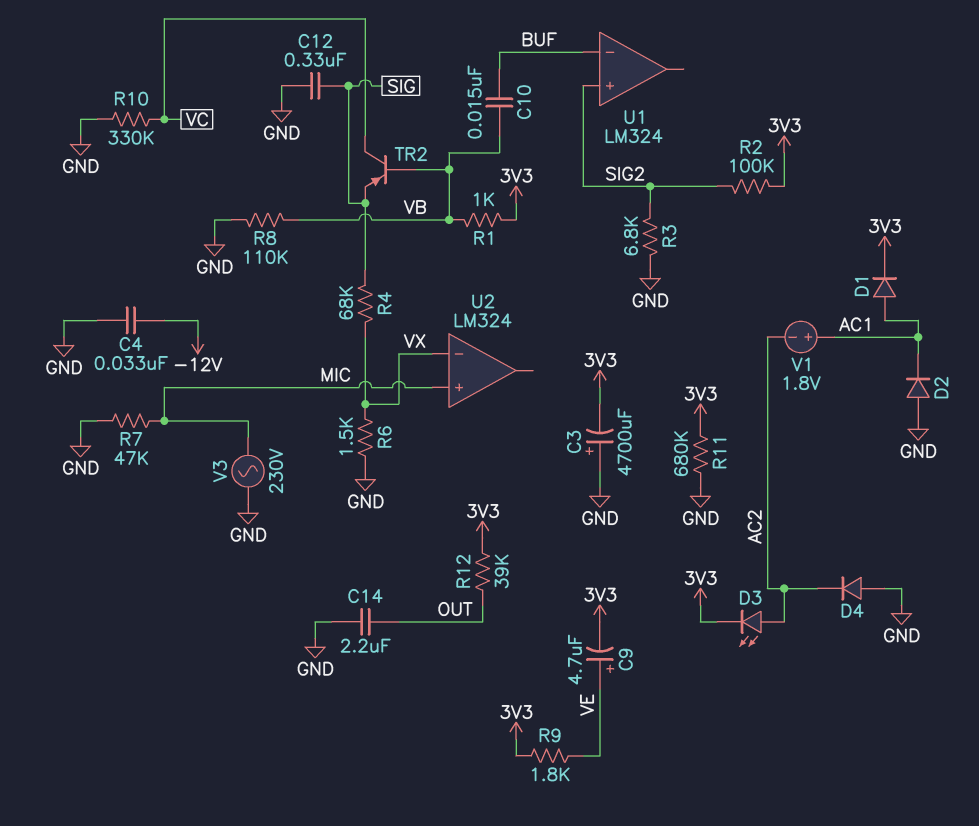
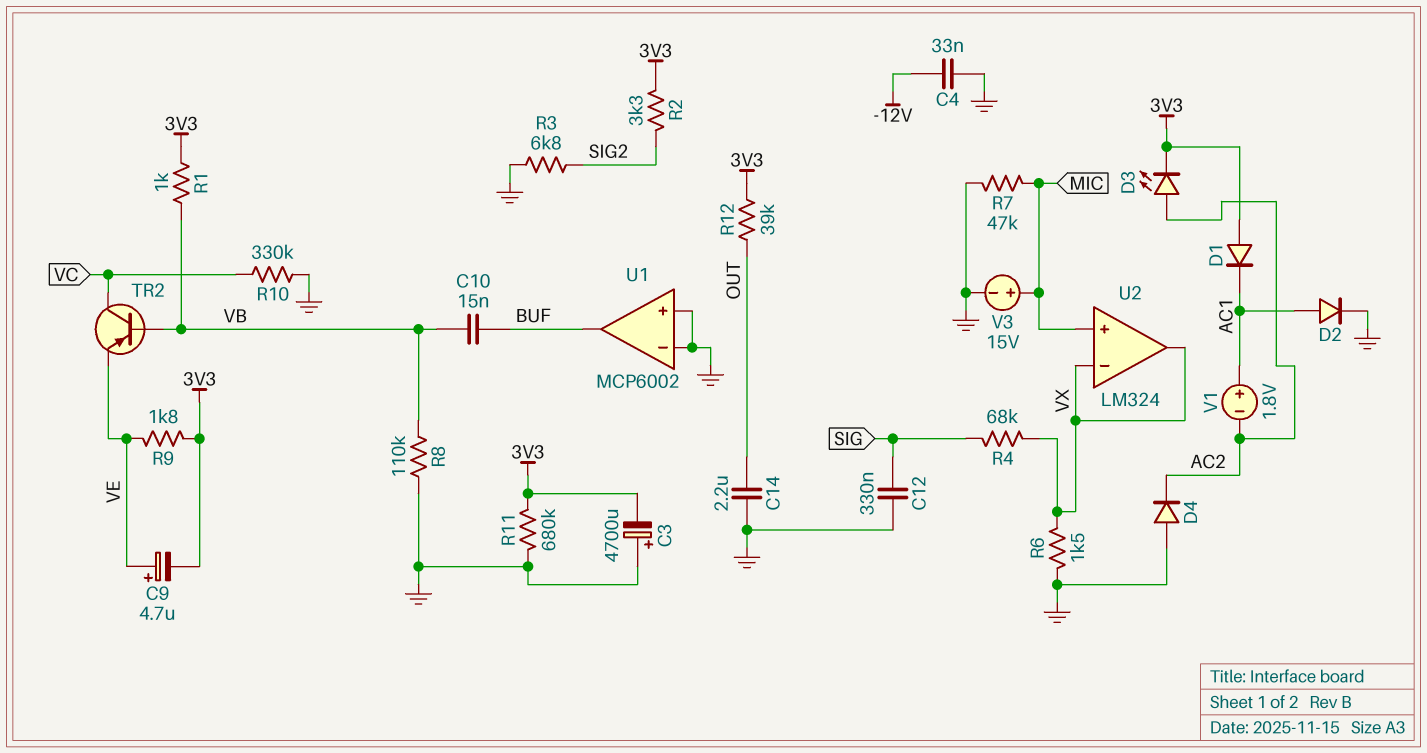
D1: diode (A AC1, K 3V3) -> diode (A 3V3, K AC1)
D2: diode (A GND, K AC1) -> diode (A AC1, K GND)
R2: 100k (3V3, SIG2) -> 3.3k (3V3, SIG2)
TR2: PNP (B VB, C VC, E SIG) -> PNP (B VB, C VC, E VE)
U1: LM324 -> MCP6002
U1 pin in+: SIG2 -> GND
U1 pin in-: BUF -> GND
U1 pin out: none -> BUF
U2 pin out: none -> VX
V3: AC 230V (GND, MIC) -> 15V (plus MIC, minus GND)

